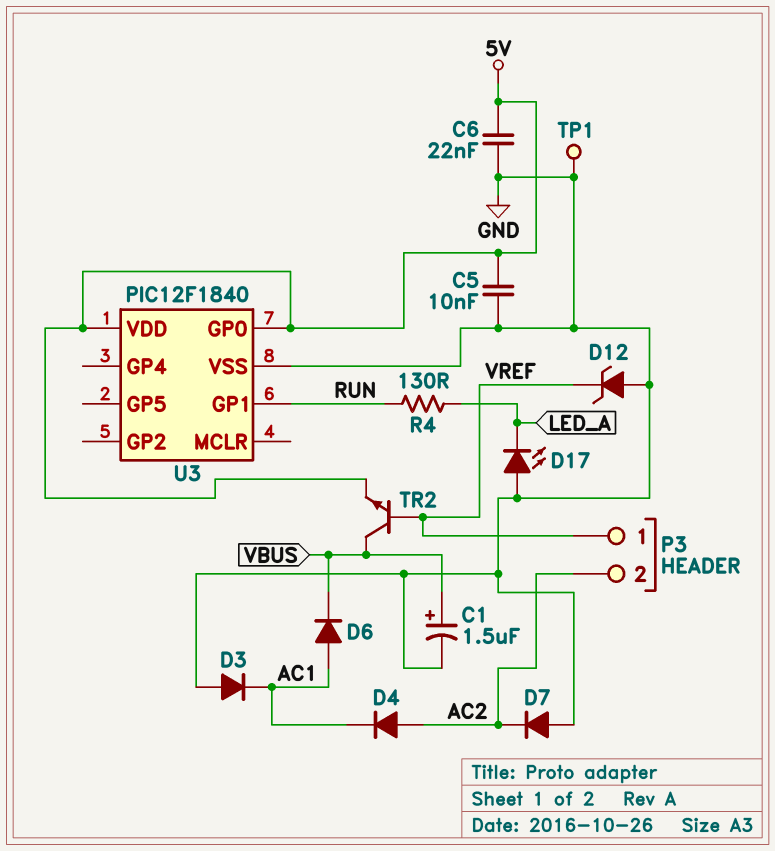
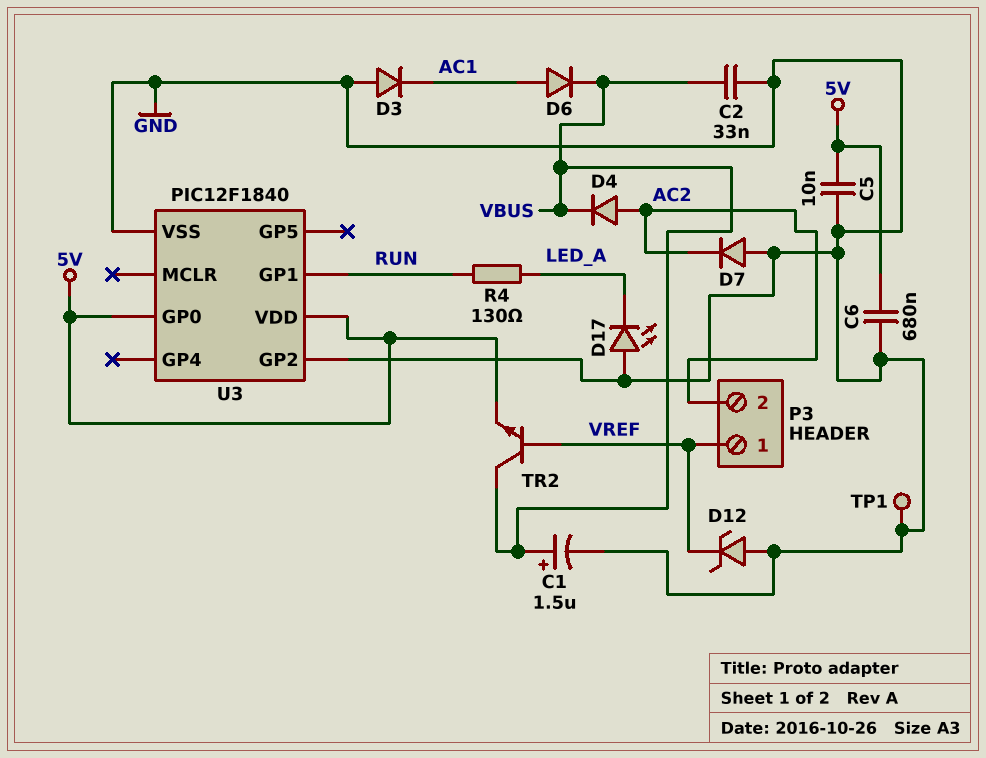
C2: none -> 33nF (GND, VBUS)
C6: 22nF (5V, GND) -> 680nF (5V, GND)
D4: diode (A AC2, K AC1) -> diode (A AC2, K VBUS)
U3 pin GP2: none -> GND

